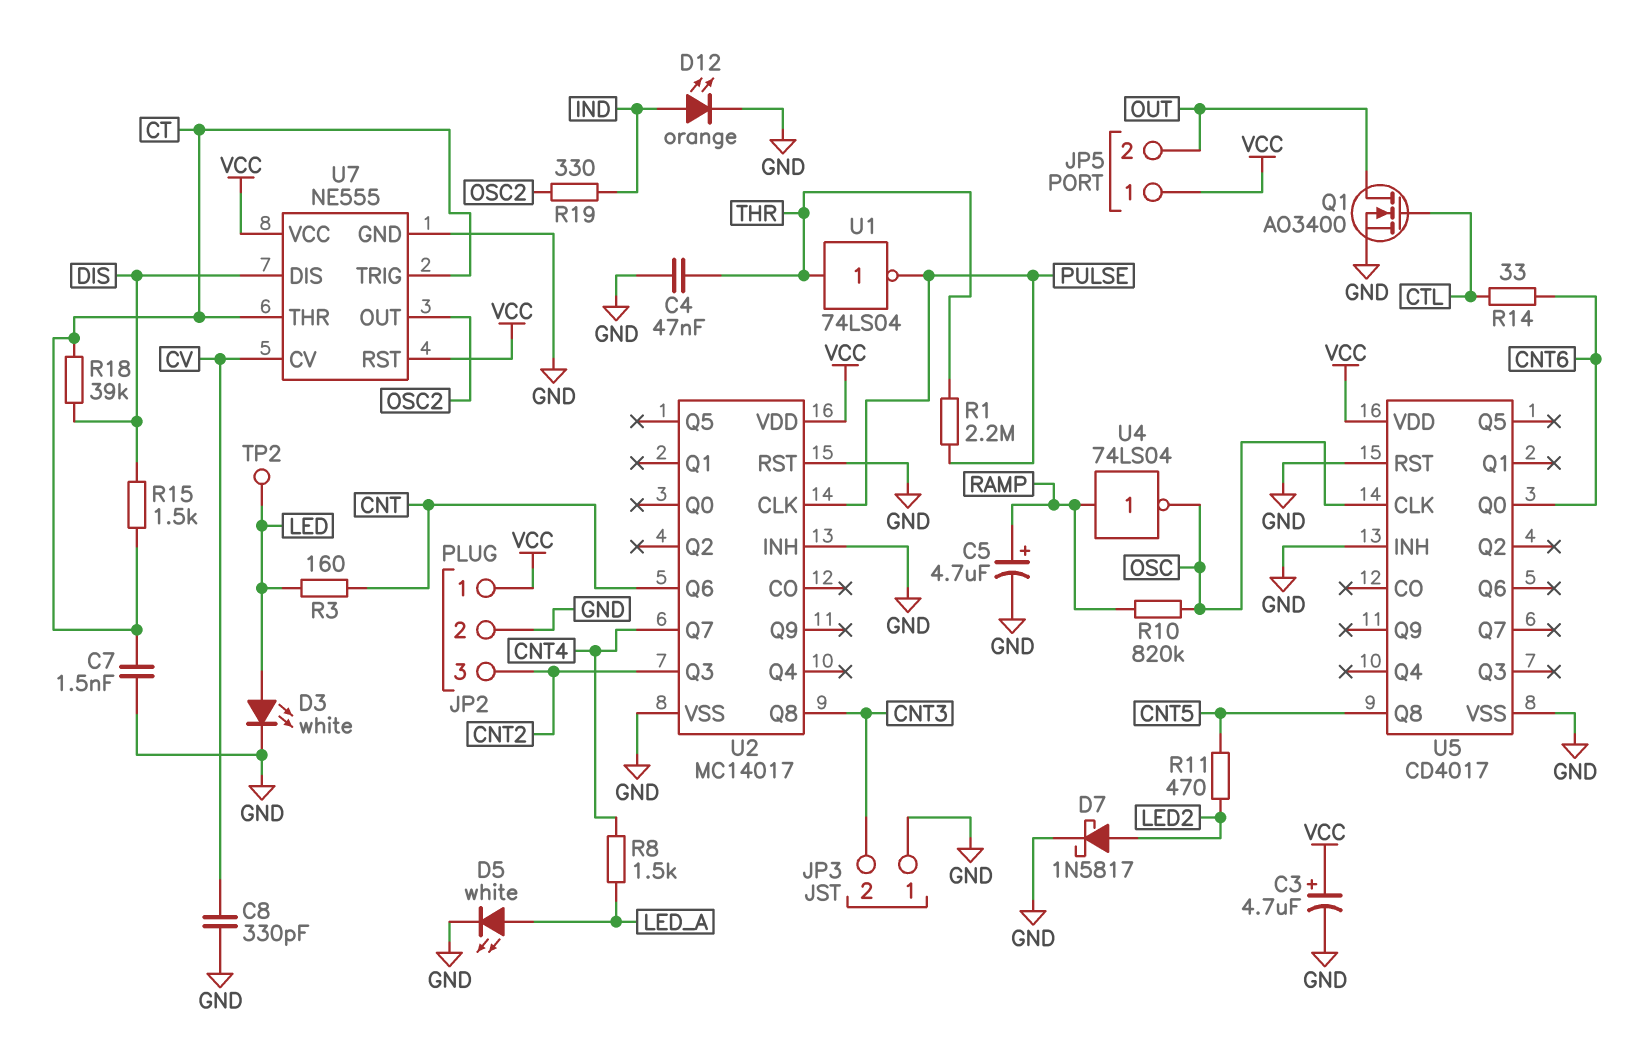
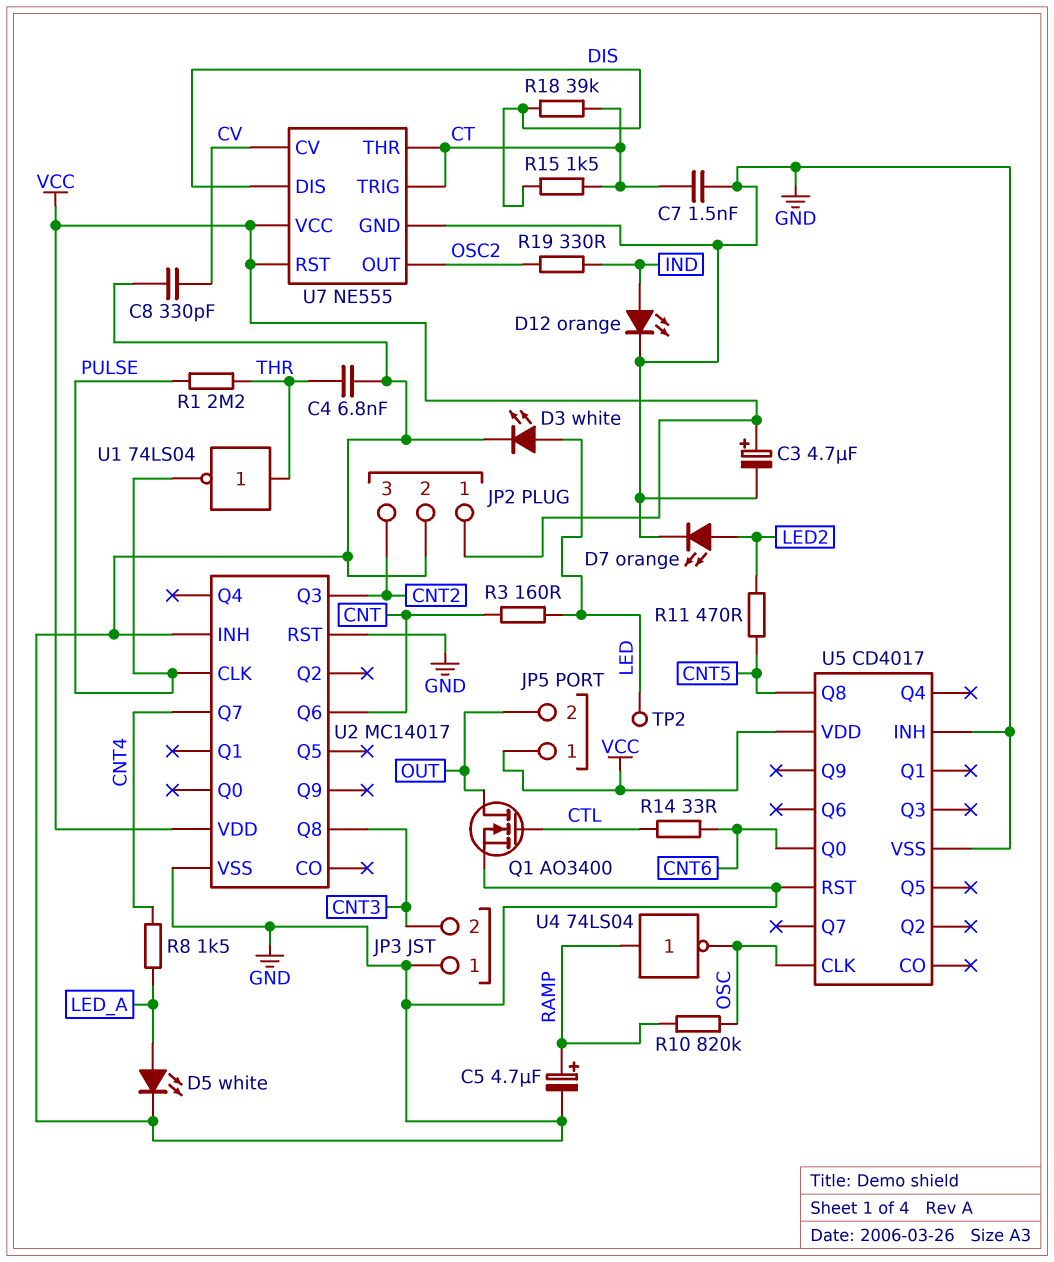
C4: 47nF (GND, THR) -> 6.8nF (GND, THR)
D7: schottky 1N5817 (A LED2, K GND) -> LED orange (A LED2, K GND)

